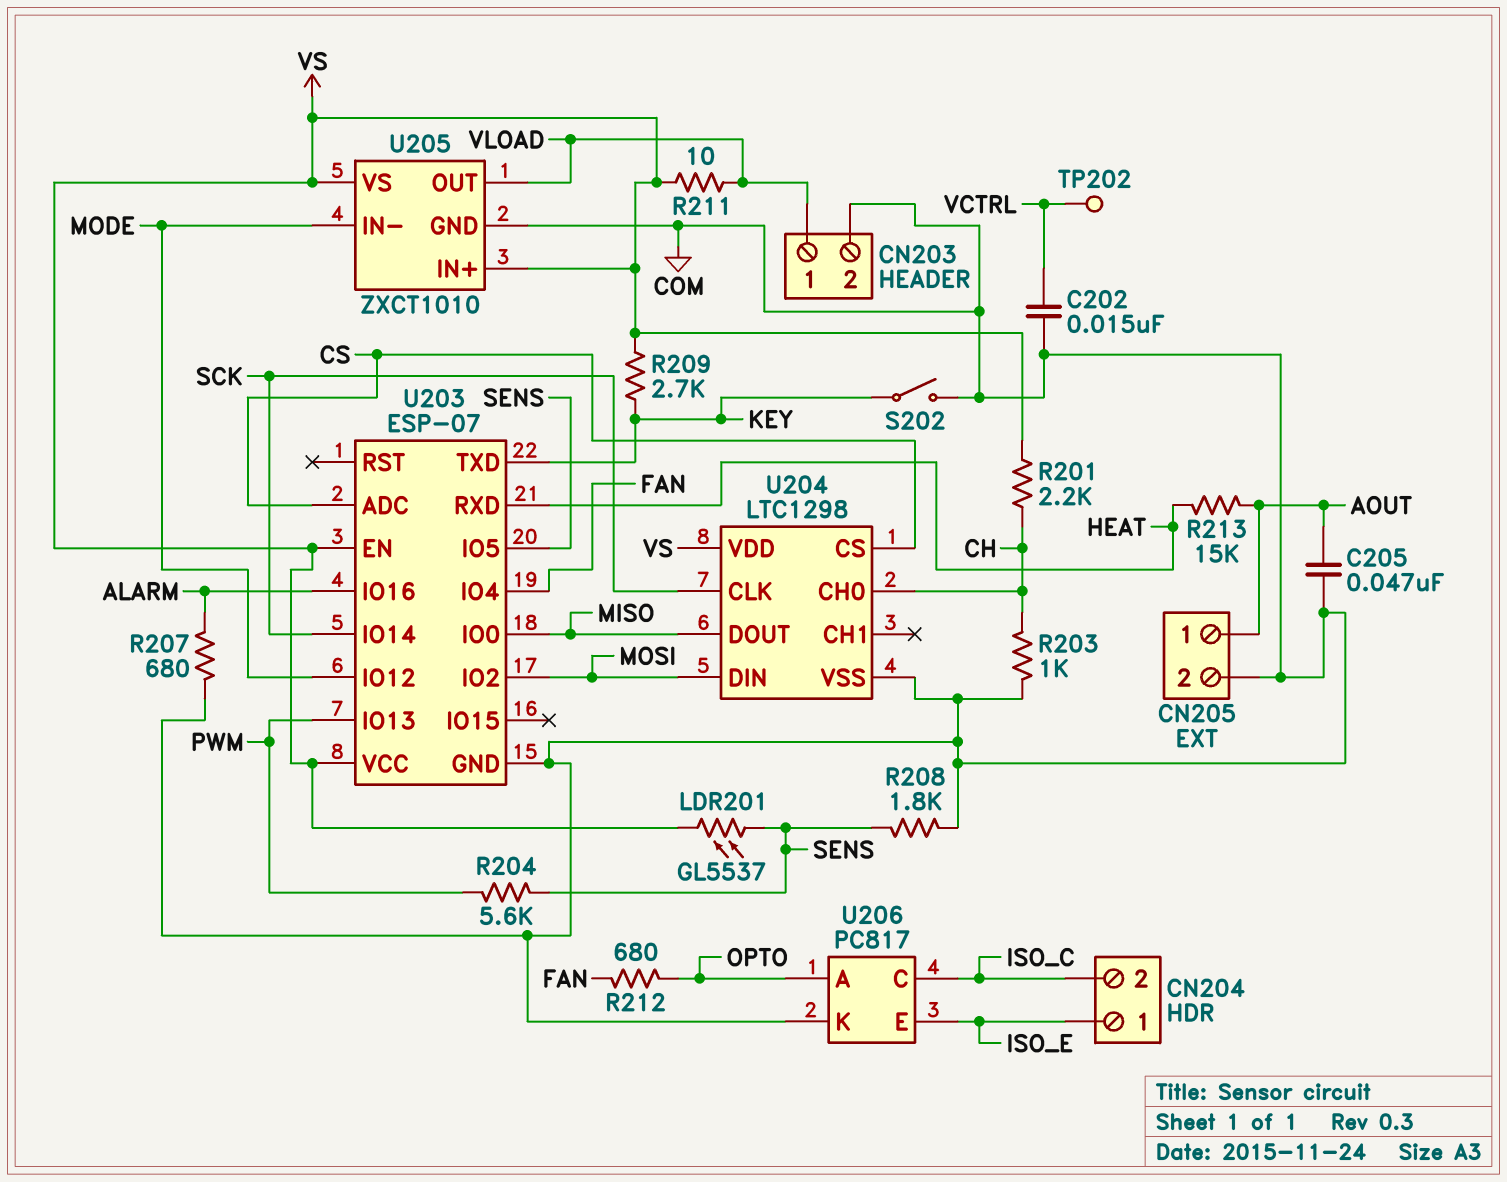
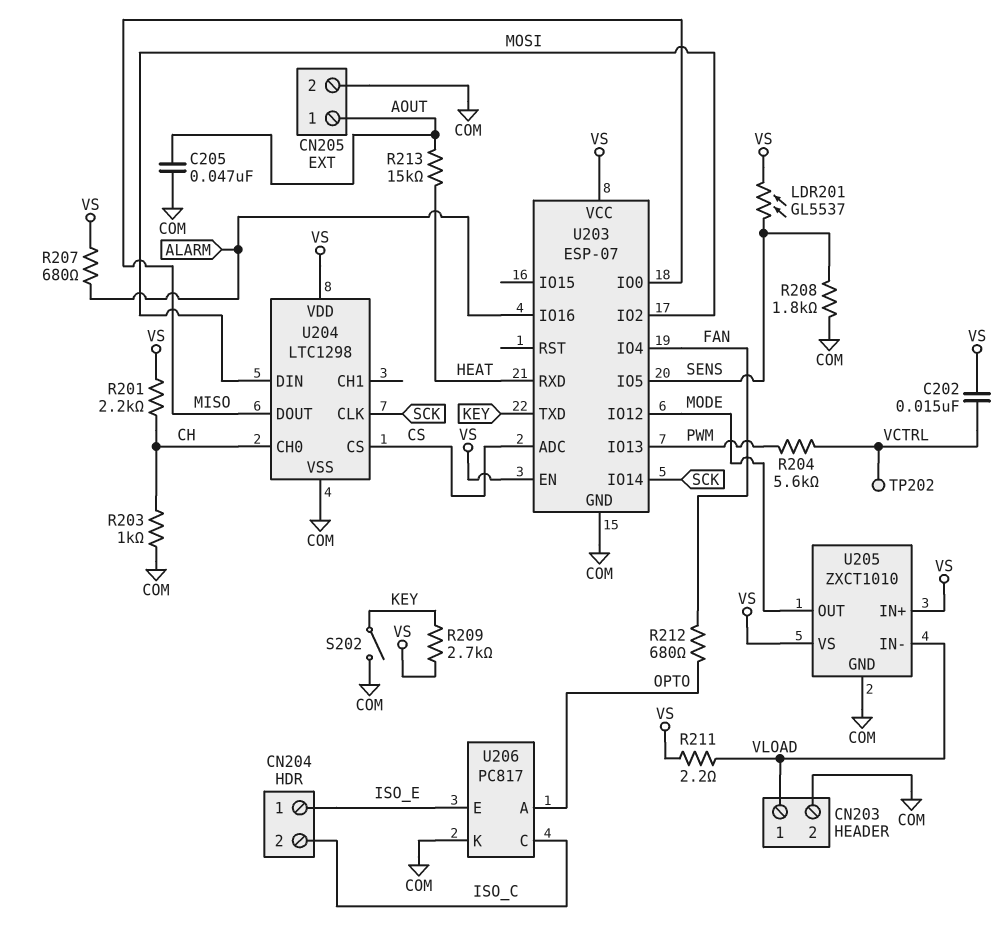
C202: 15nF (COM, VCTRL) -> 15nF (VCTRL, VS)
R204: 5.6k (PWM, SENS) -> 5.6k (PWM, VCTRL)
R207: 680 (ALARM, COM) -> 680 (ALARM, VS)
R211: 10 (VLOAD, VS) -> 2.2 (VLOAD, VS)
U205 pin IN-: MODE -> VLOAD
U205 pin OUT: VLOAD -> MODE

